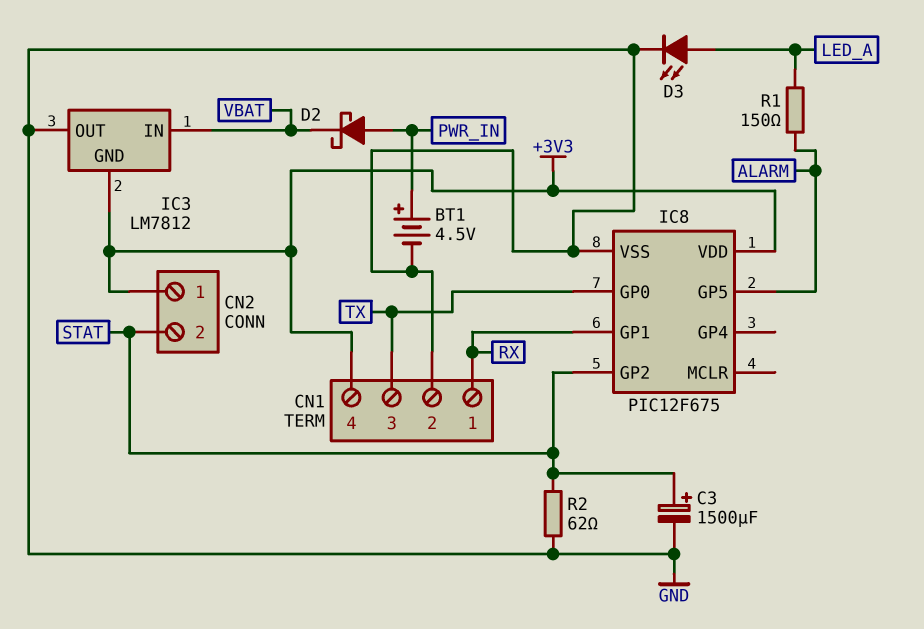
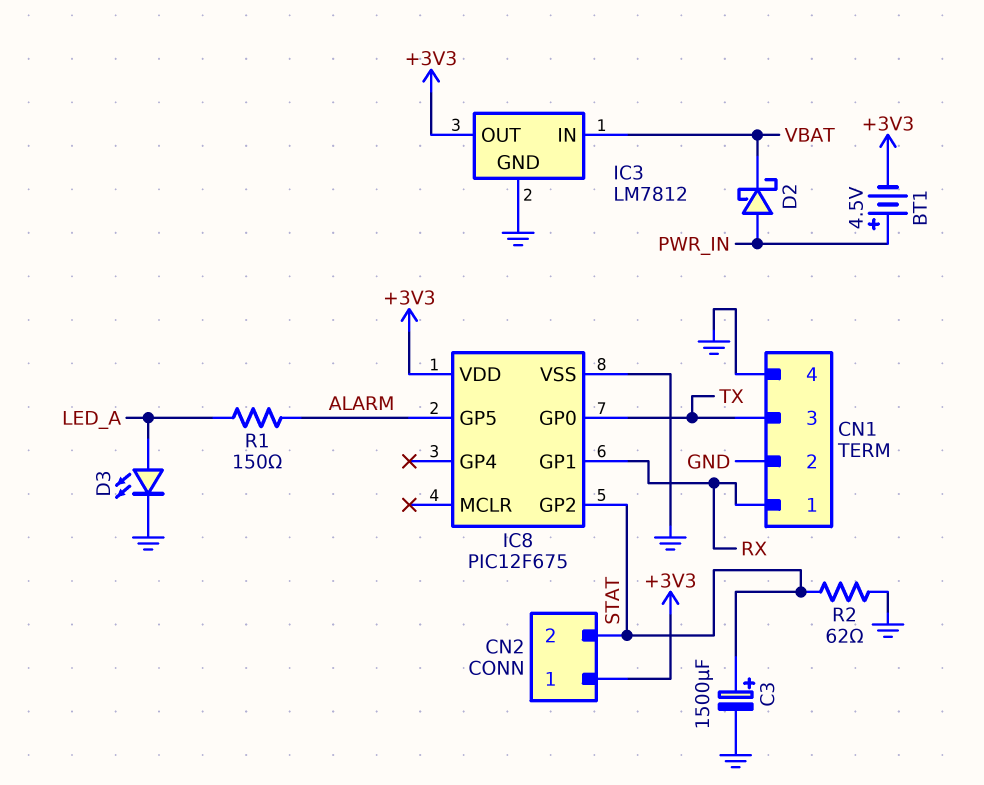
BT1: 4.5V (plus PWR_IN, minus GND) -> 4.5V (plus PWR_IN, minus +3V3)
CN1 pin 4: +3V3 -> GND
IC3 pin GND: +3V3 -> GND
IC3 pin OUT: GND -> +3V3

